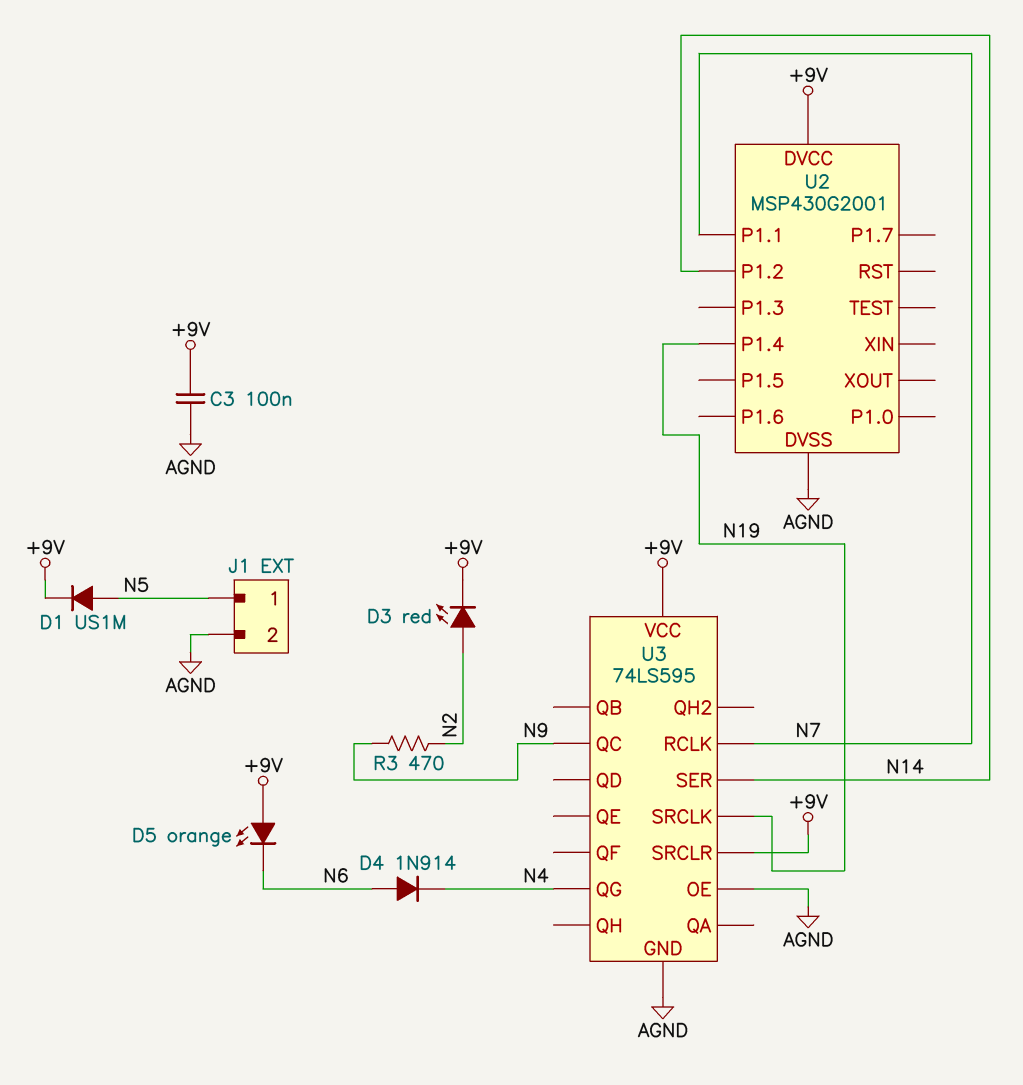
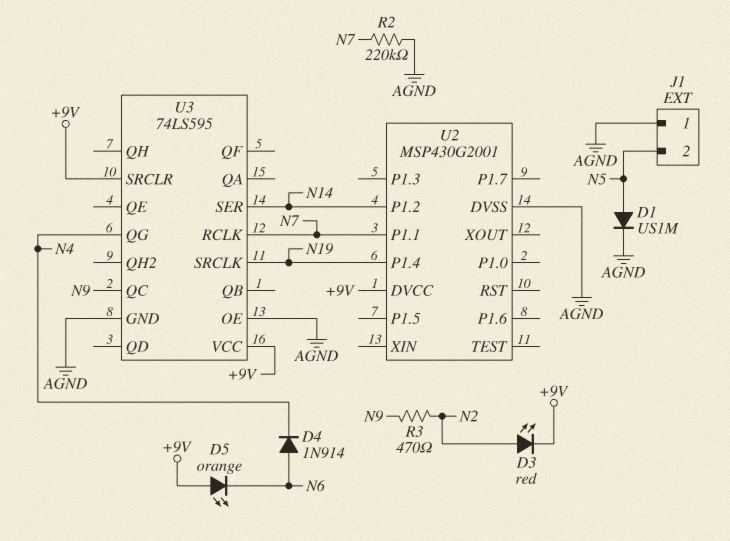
C3: 100nF (+9V, AGND) -> none
D1: diode US1M (A N5, K +9V) -> diode US1M (A N5, K AGND)
J1 pin 1: N5 -> AGND
J1 pin 2: AGND -> N5
R2: none -> 220k (AGND, N7)

